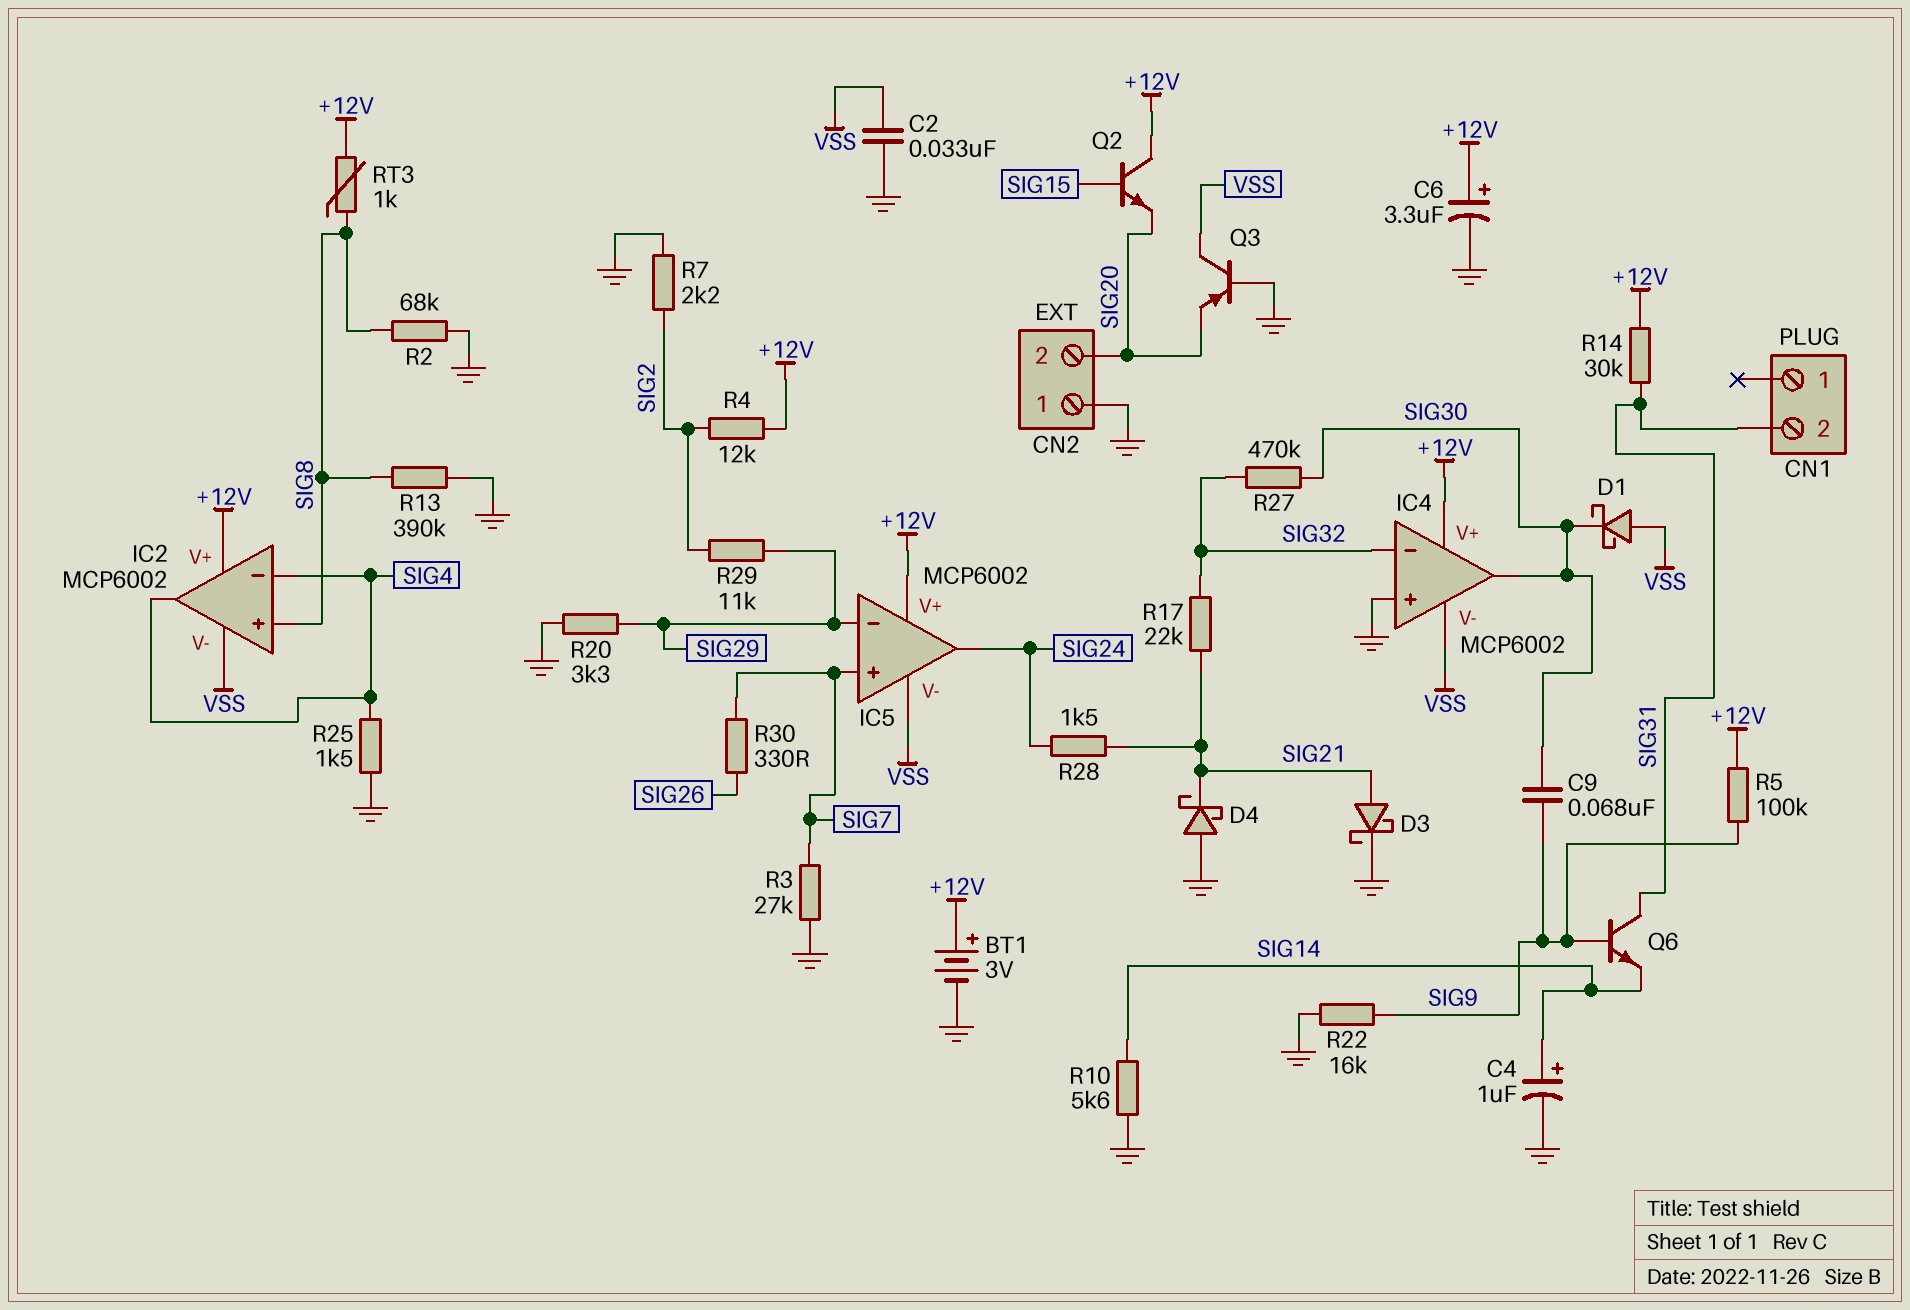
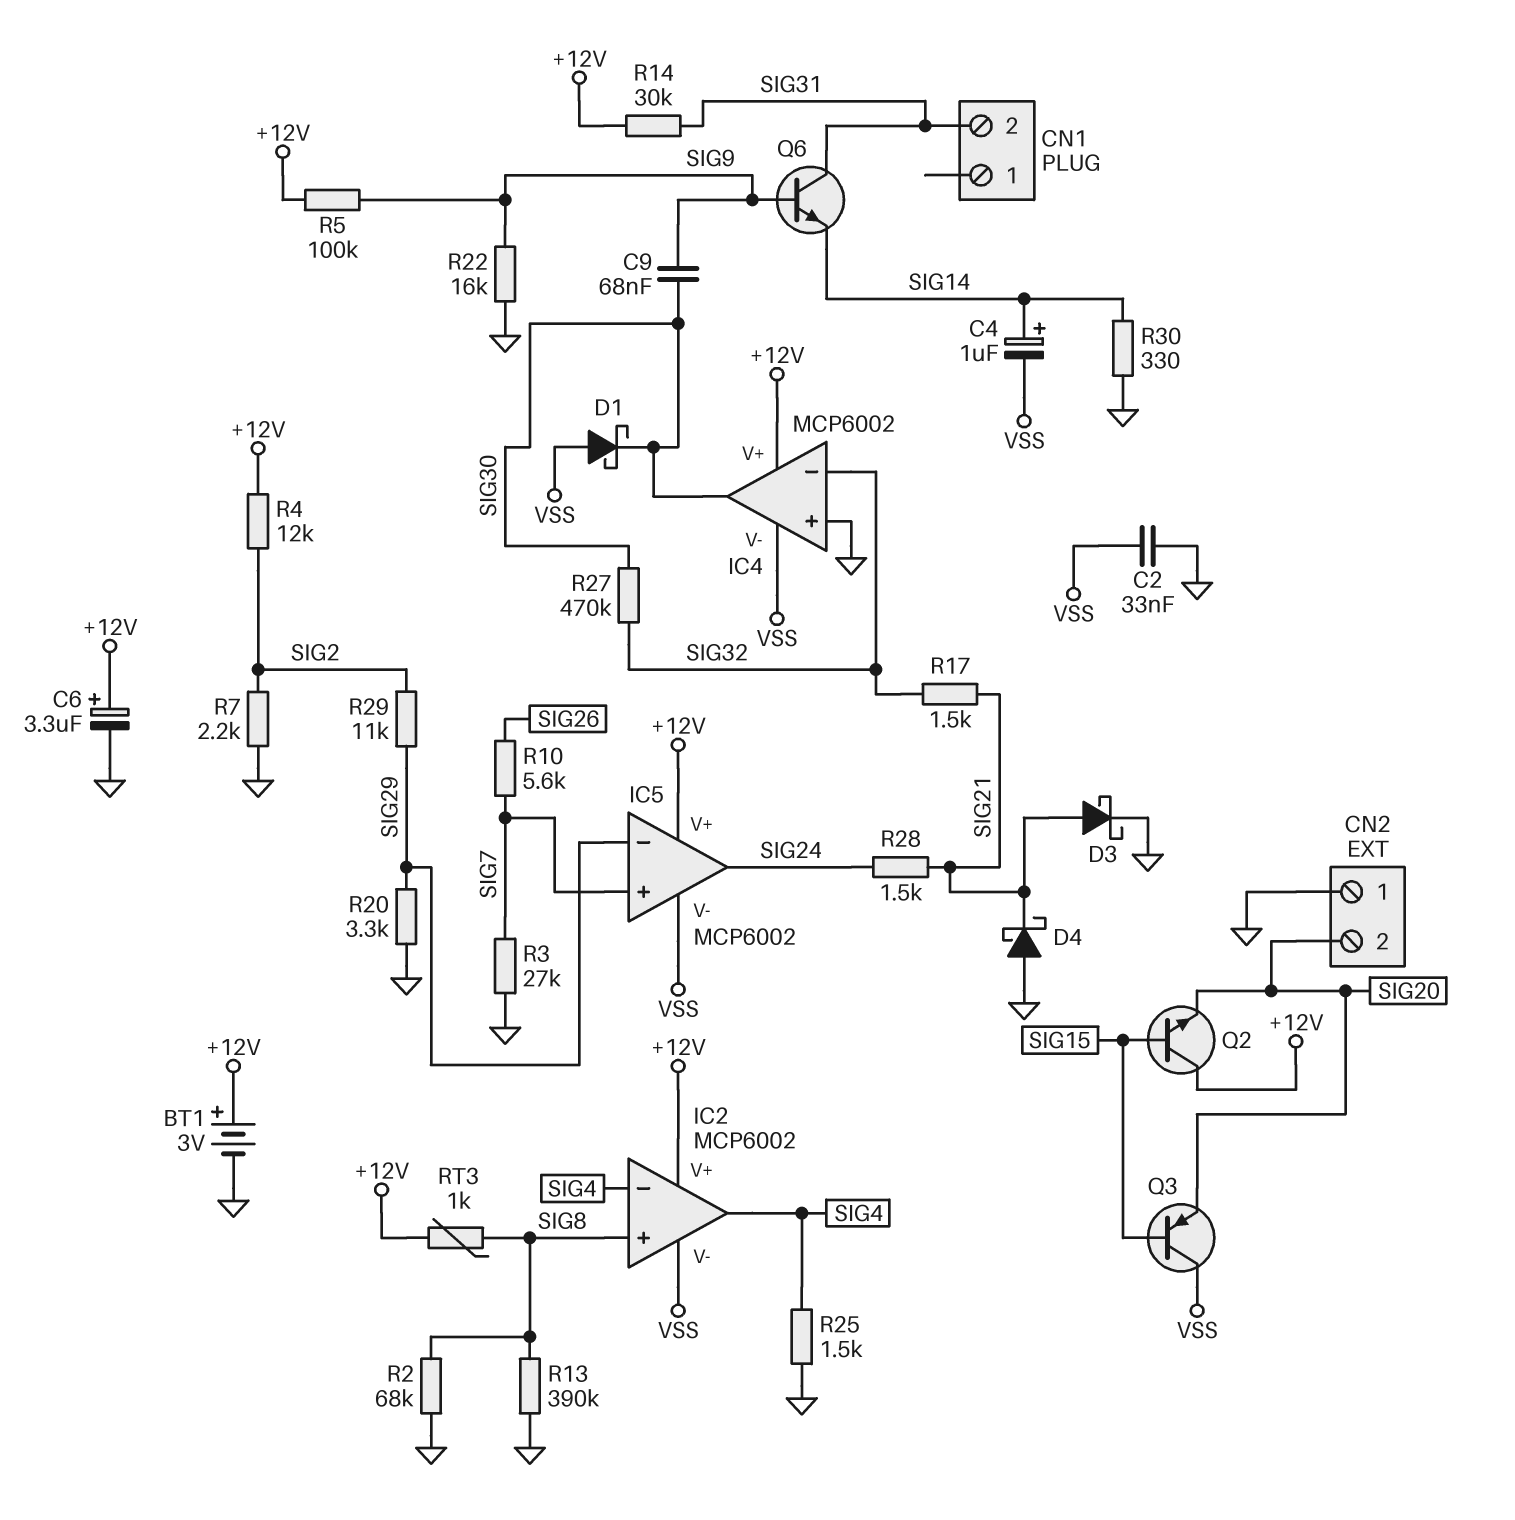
C4: 1uF (plus SIG14, minus GND) -> 1uF (plus SIG14, minus VSS)
Q3: PNP (B GND, C VSS, E SIG20) -> PNP (B SIG15, C VSS, E SIG20)
R10: 5.6k (GND, SIG14) -> 5.6k (SIG7, SIG26)
R17: 22k (SIG21, SIG32) -> 1.5k (SIG21, SIG32)
R30: 330 (SIG7, SIG26) -> 330 (GND, SIG14)

